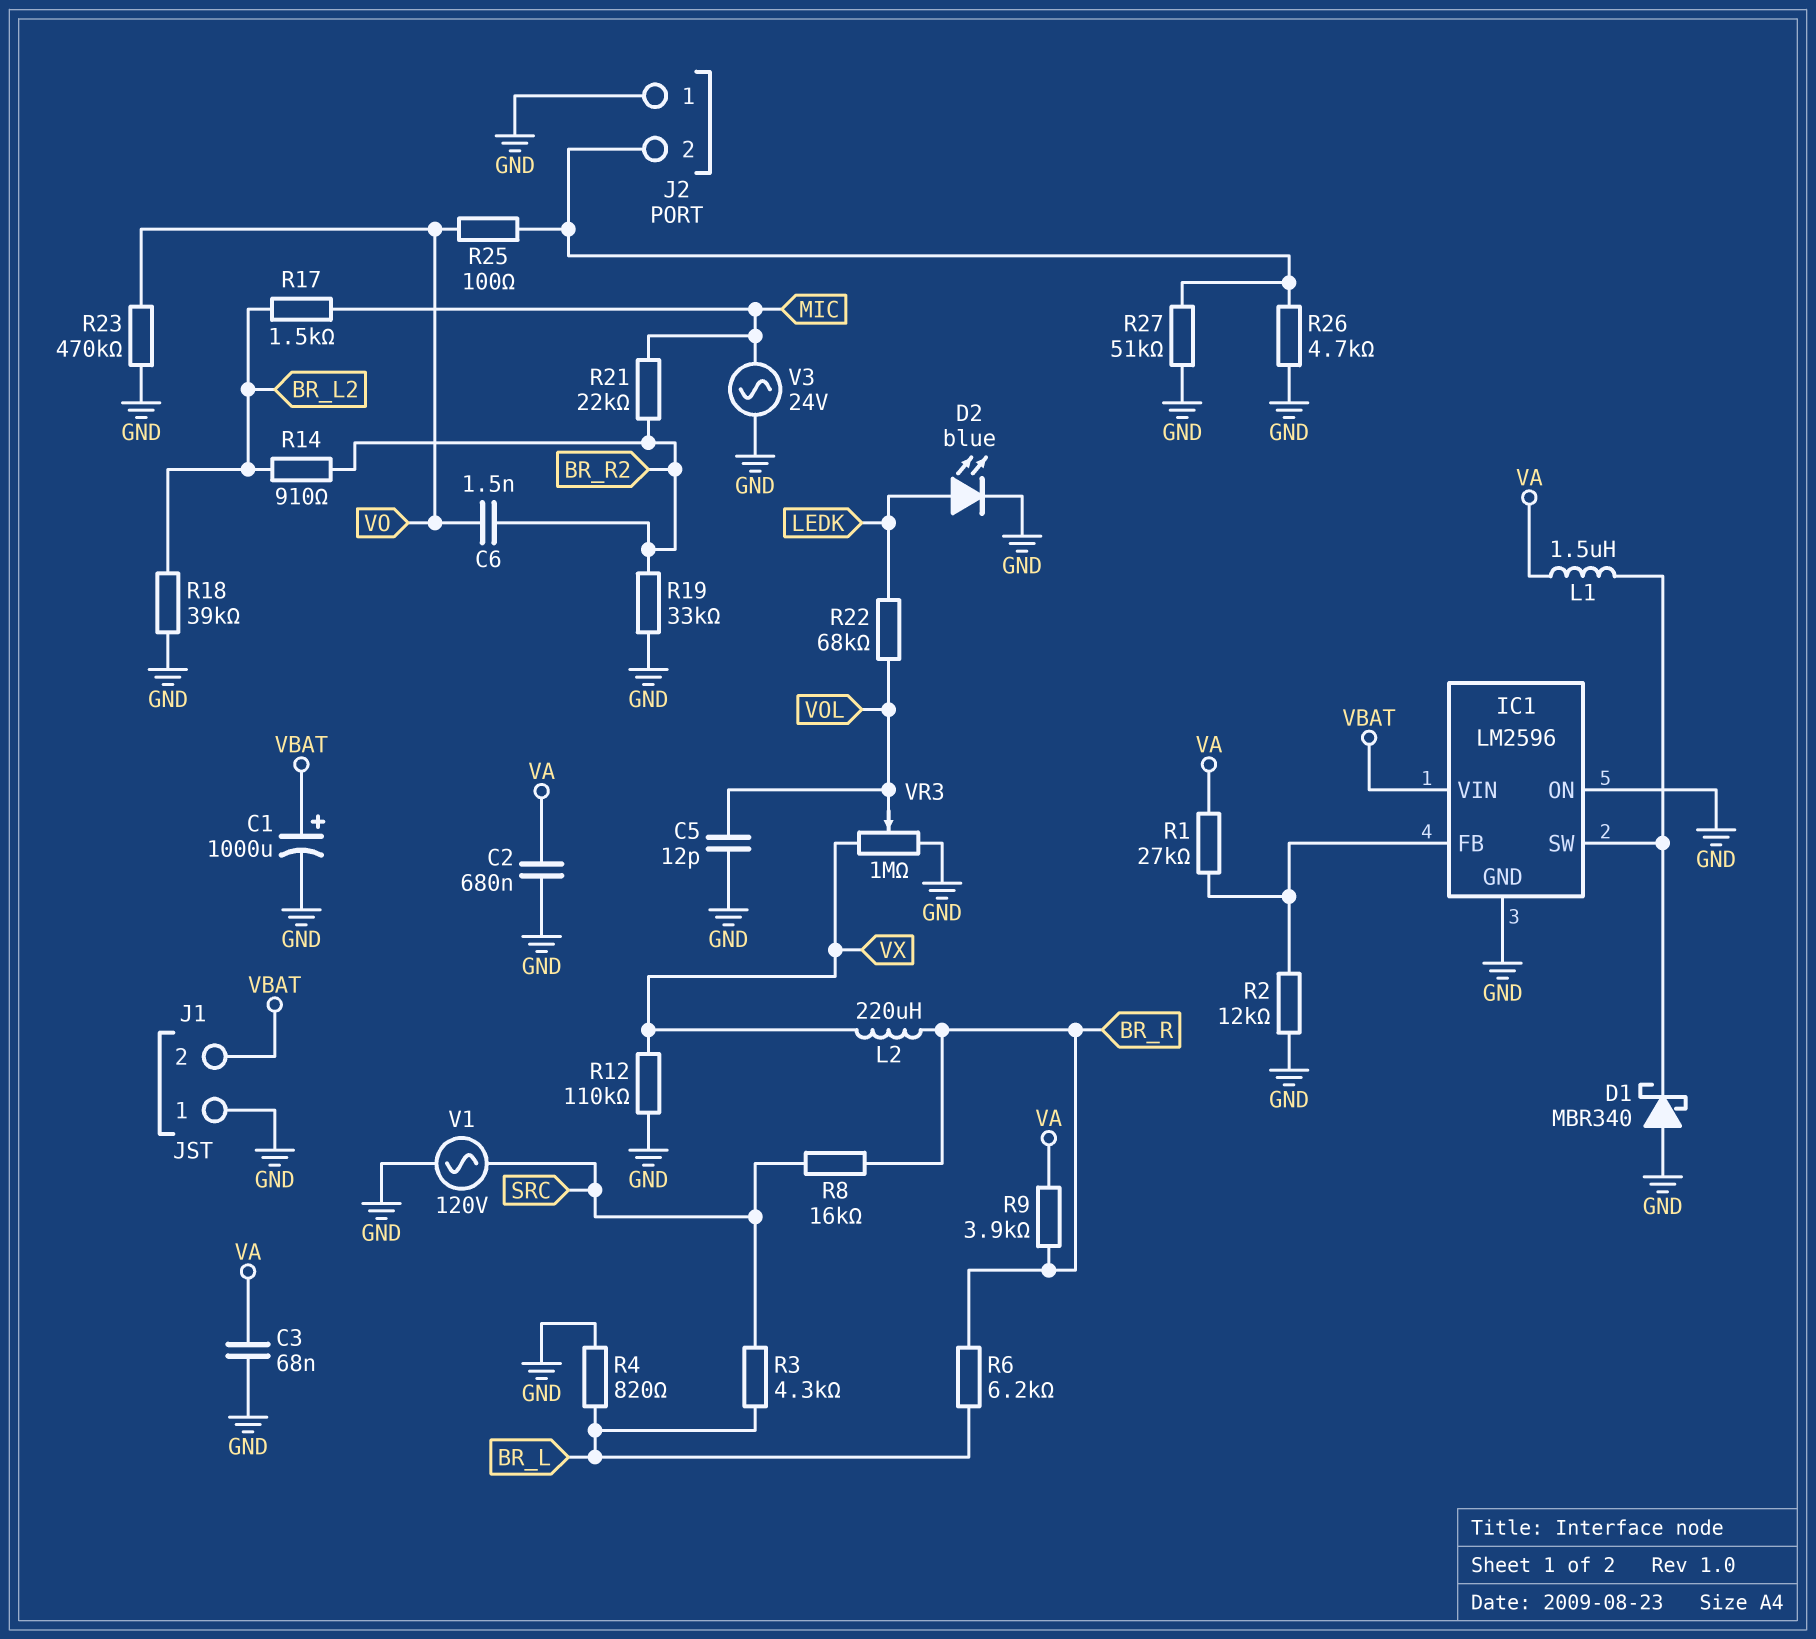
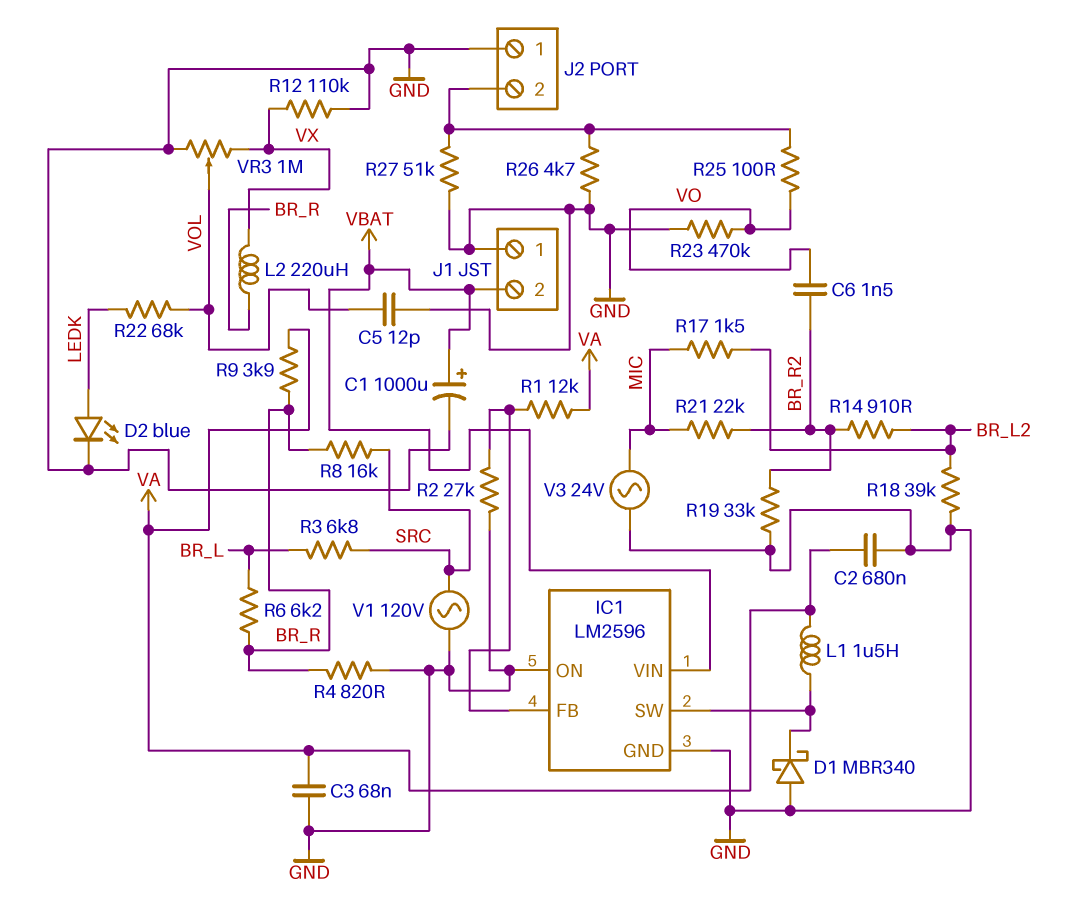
R1: 27k (IC1/FB, VA) -> 12k (IC1/FB, VA)
R2: 12k (GND, IC1/FB) -> 27k (GND, IC1/FB)
R3: 4.3k (BR_L, SRC) -> 6.8k (BR_L, SRC)
R4: 820 (BR_L, GND) -> 820 (BR_R, GND)

